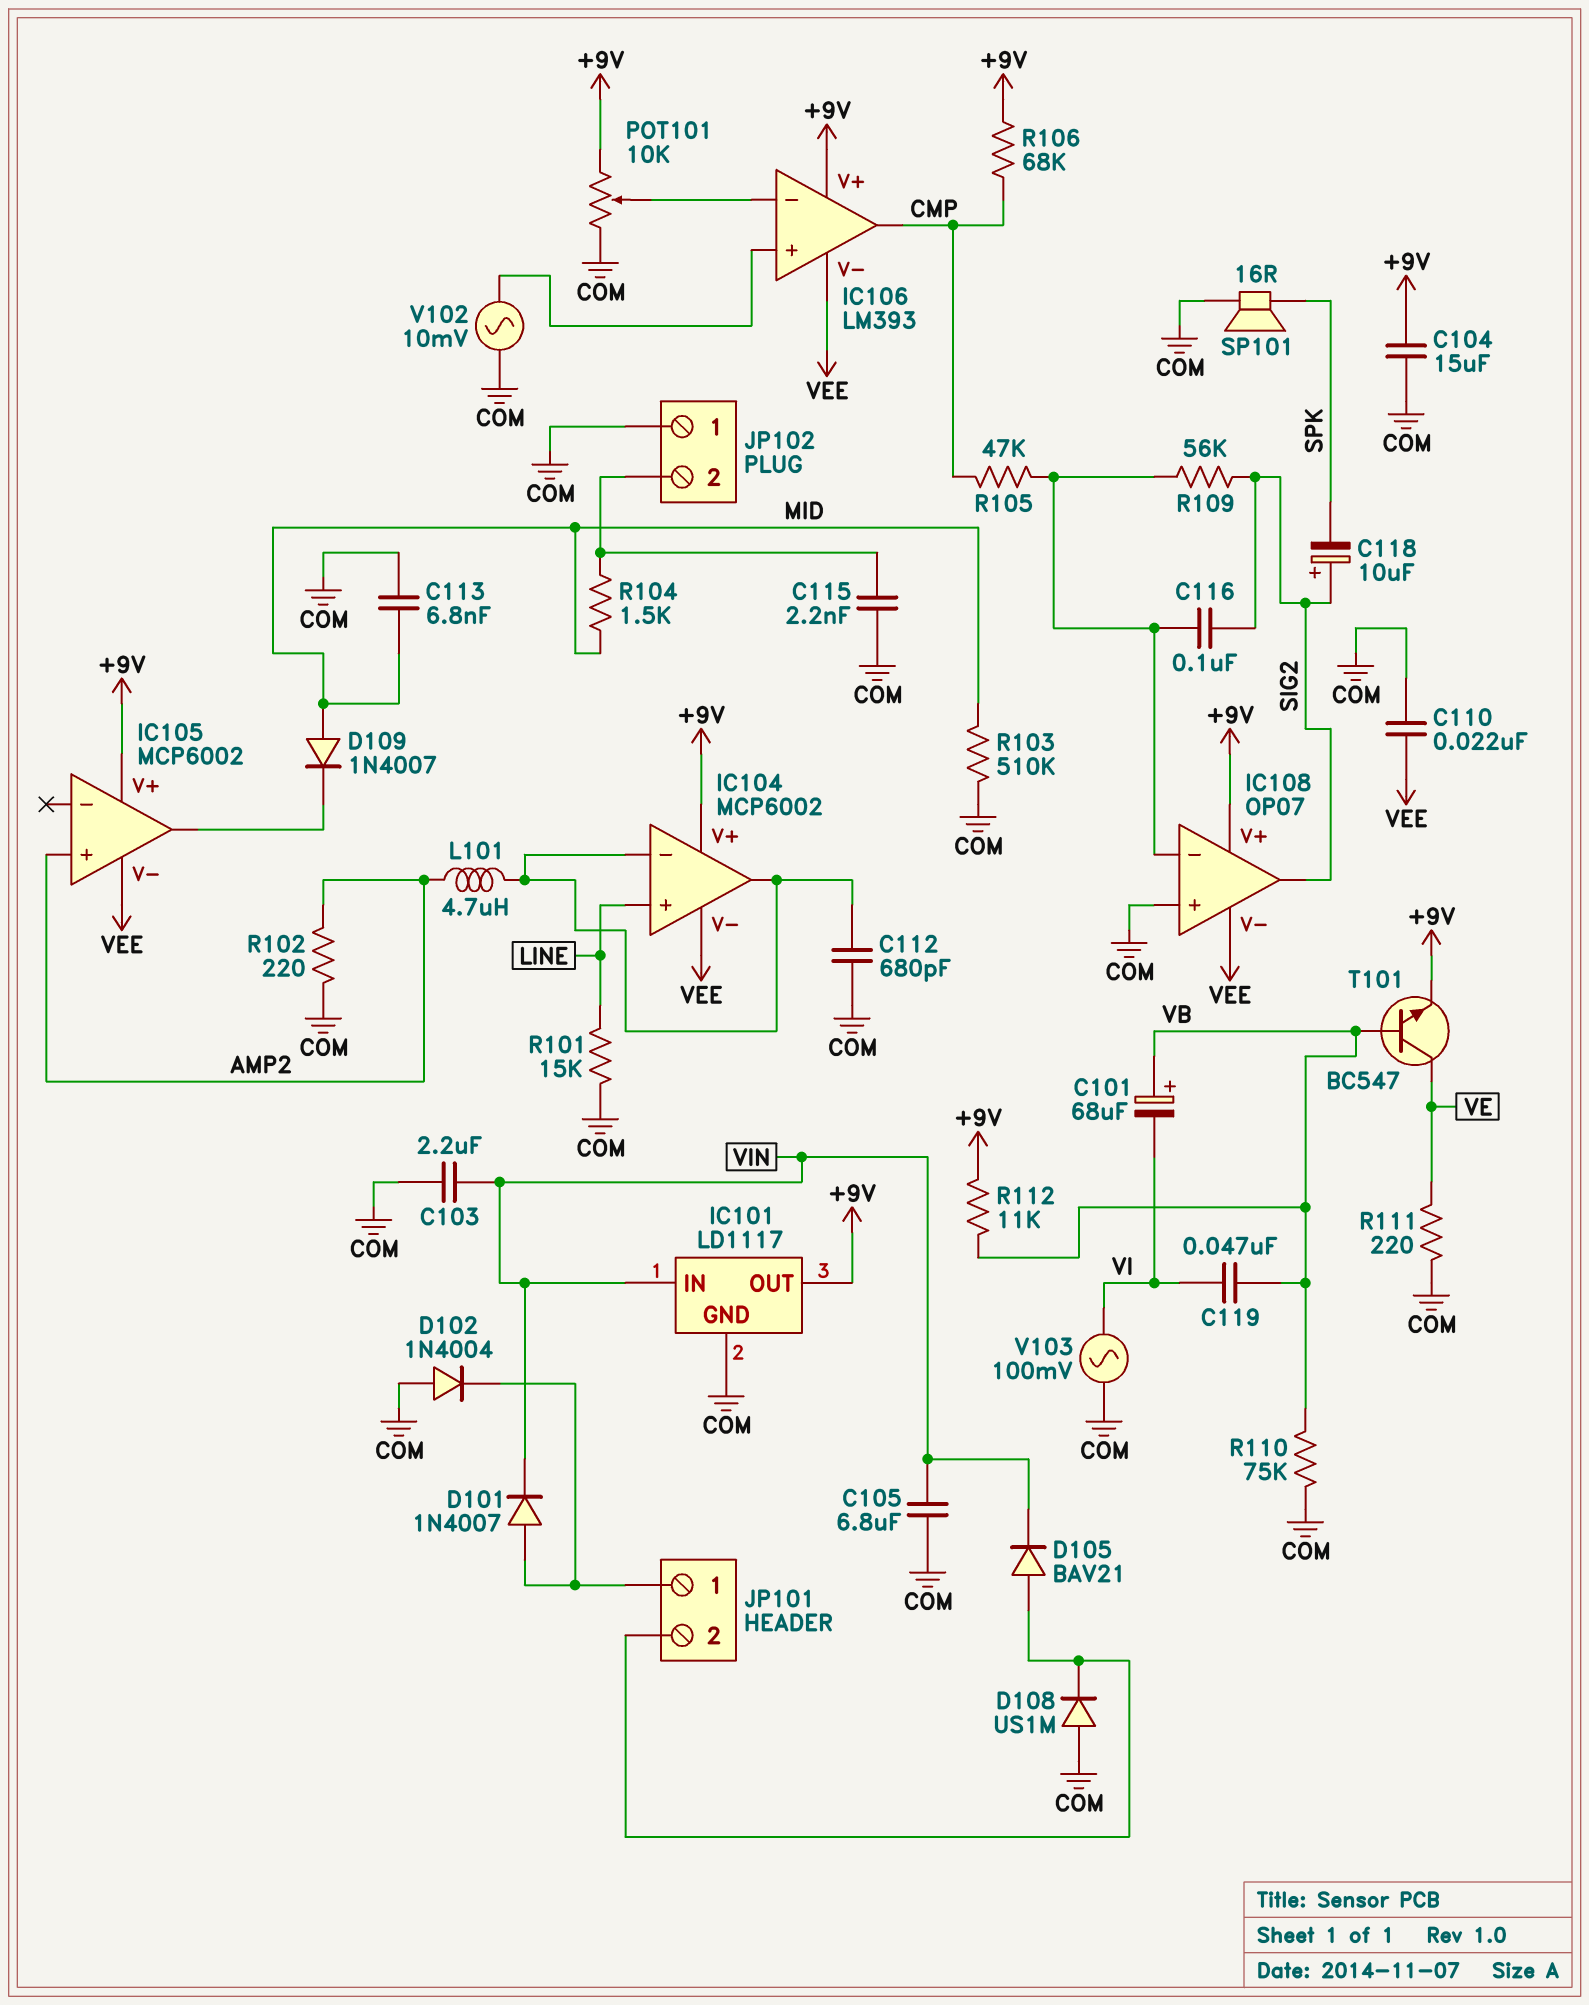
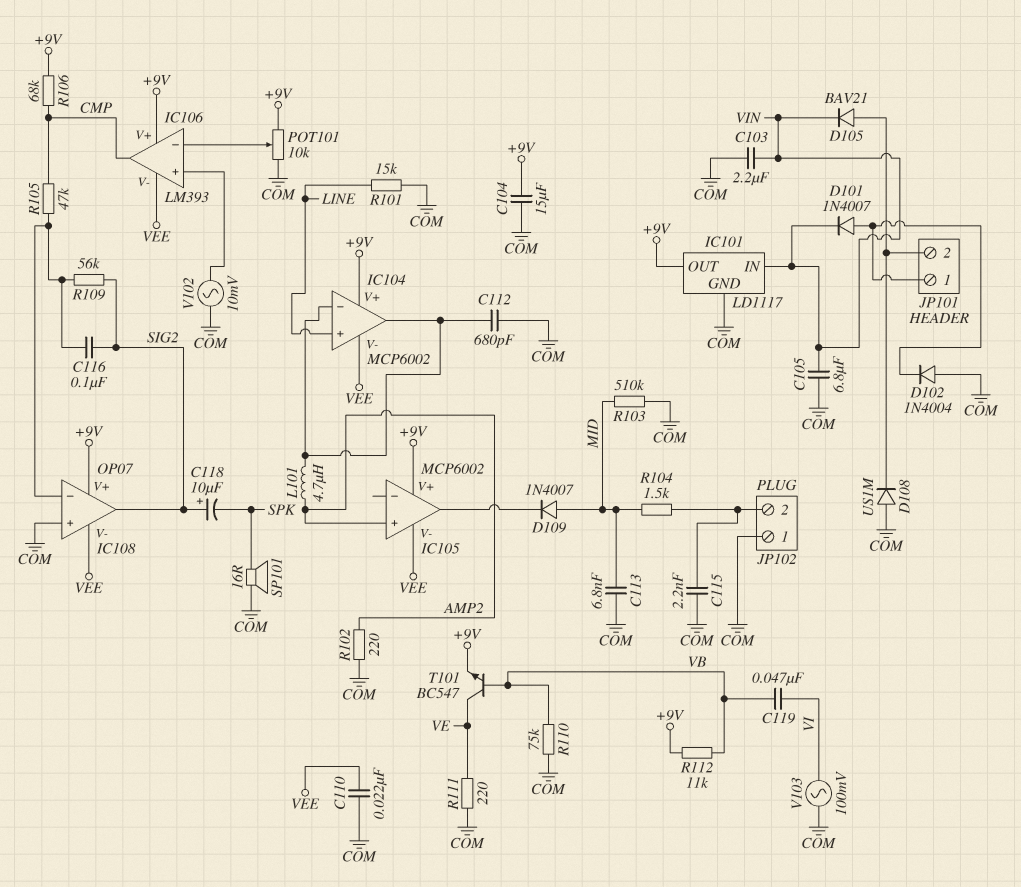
C101: 68uF (plus VB, minus VI) -> none

